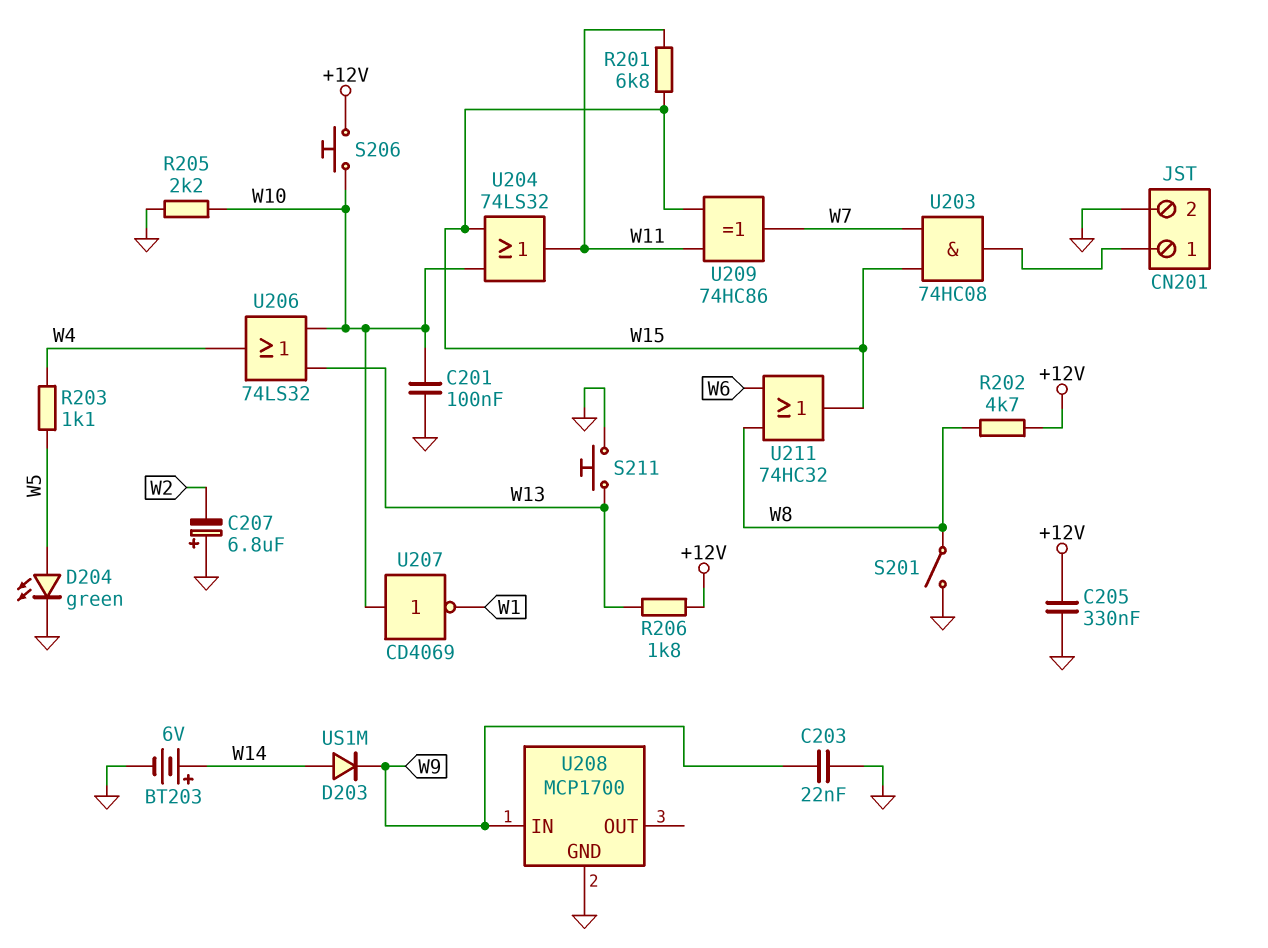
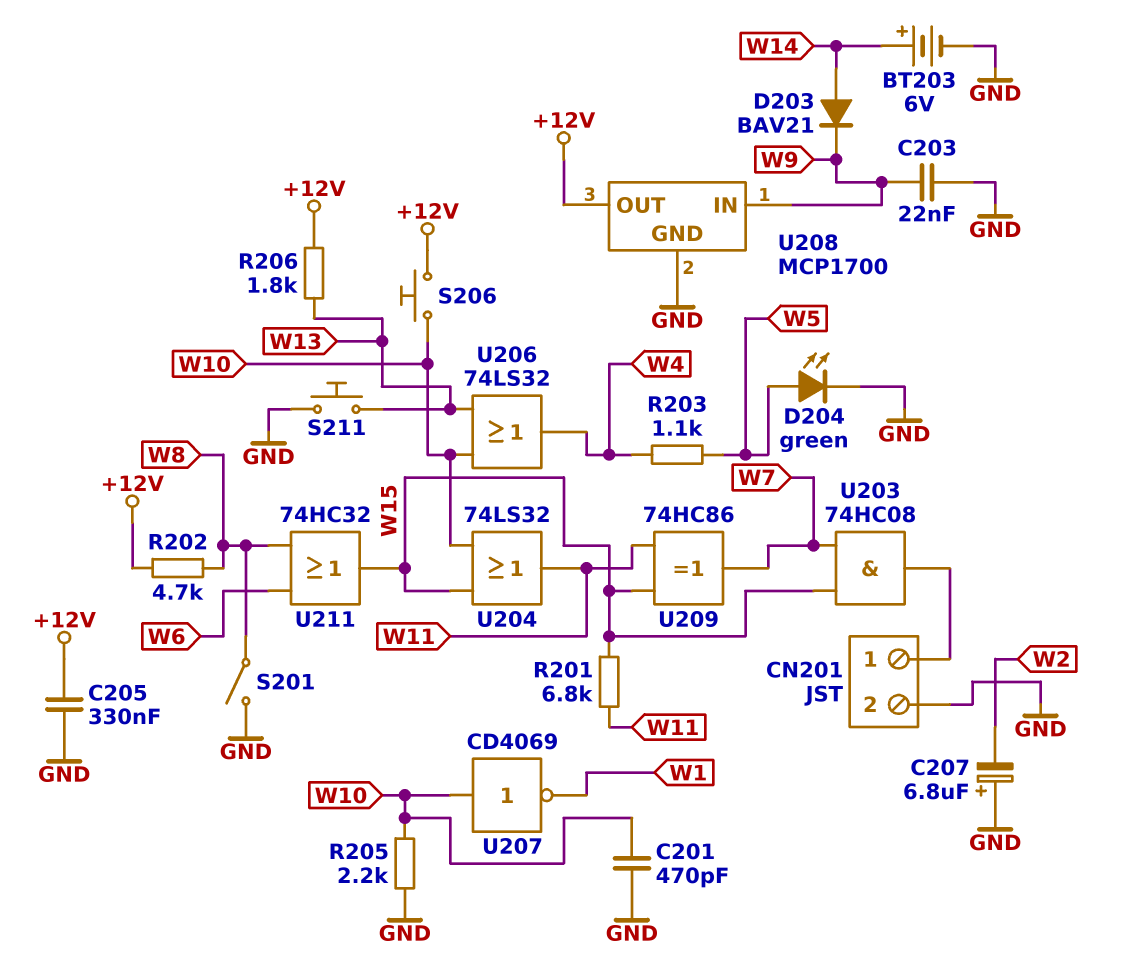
C201: 100nF (GND, W10) -> 470pF (GND, W10)
D203: diode US1M (A W14, K W9) -> diode BAV21 (A W14, K W9)
U208 pin OUT: none -> +12V

